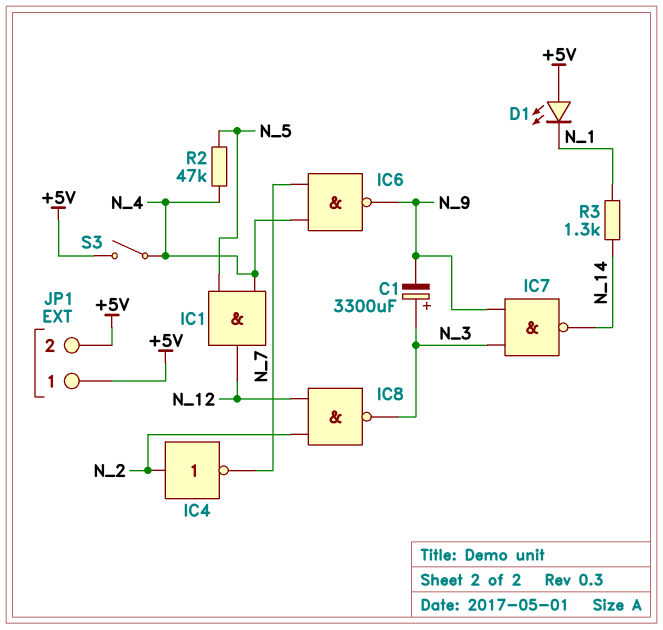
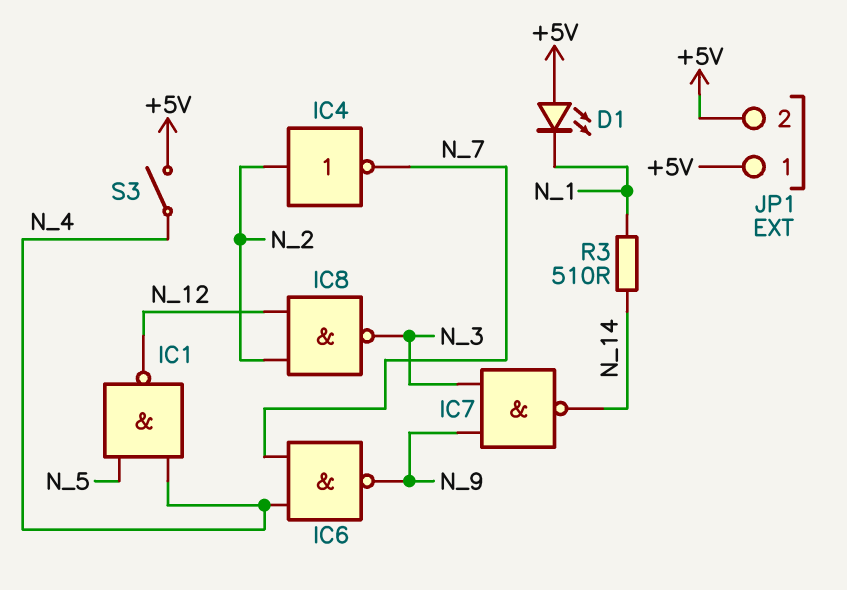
C1: 3300uF (plus N_3, minus N_9) -> none
IC1: AND (in N_4, in N_5, out N_12) -> NAND (in N_4, in N_5, out N_12)
R2: 47k (N_4, N_5) -> none
R3: 1.3k (N_1, N_14) -> 510 (N_1, N_14)

